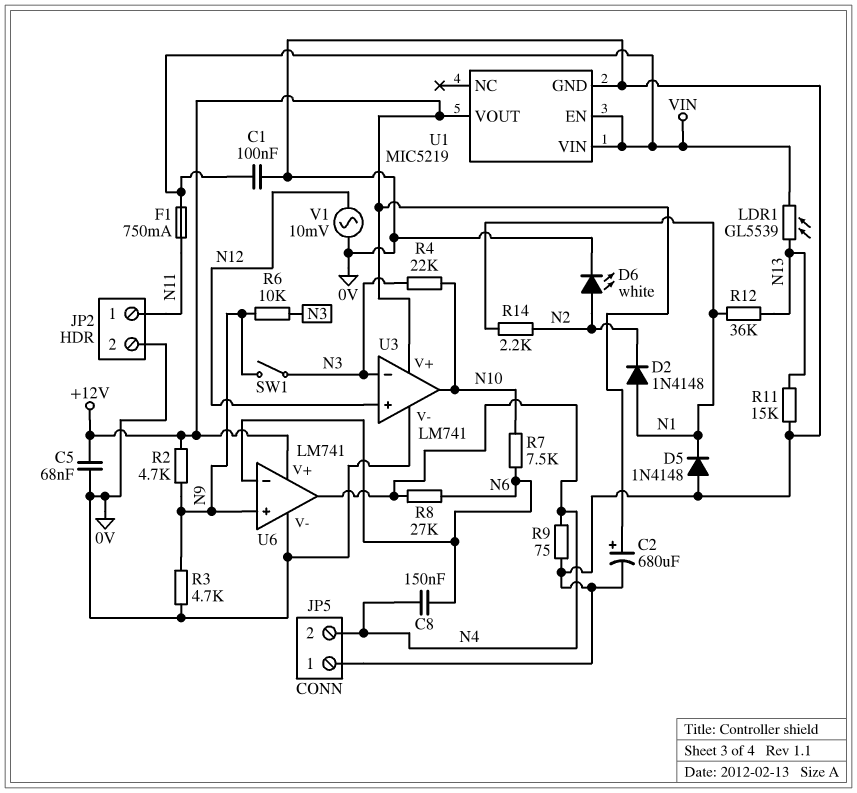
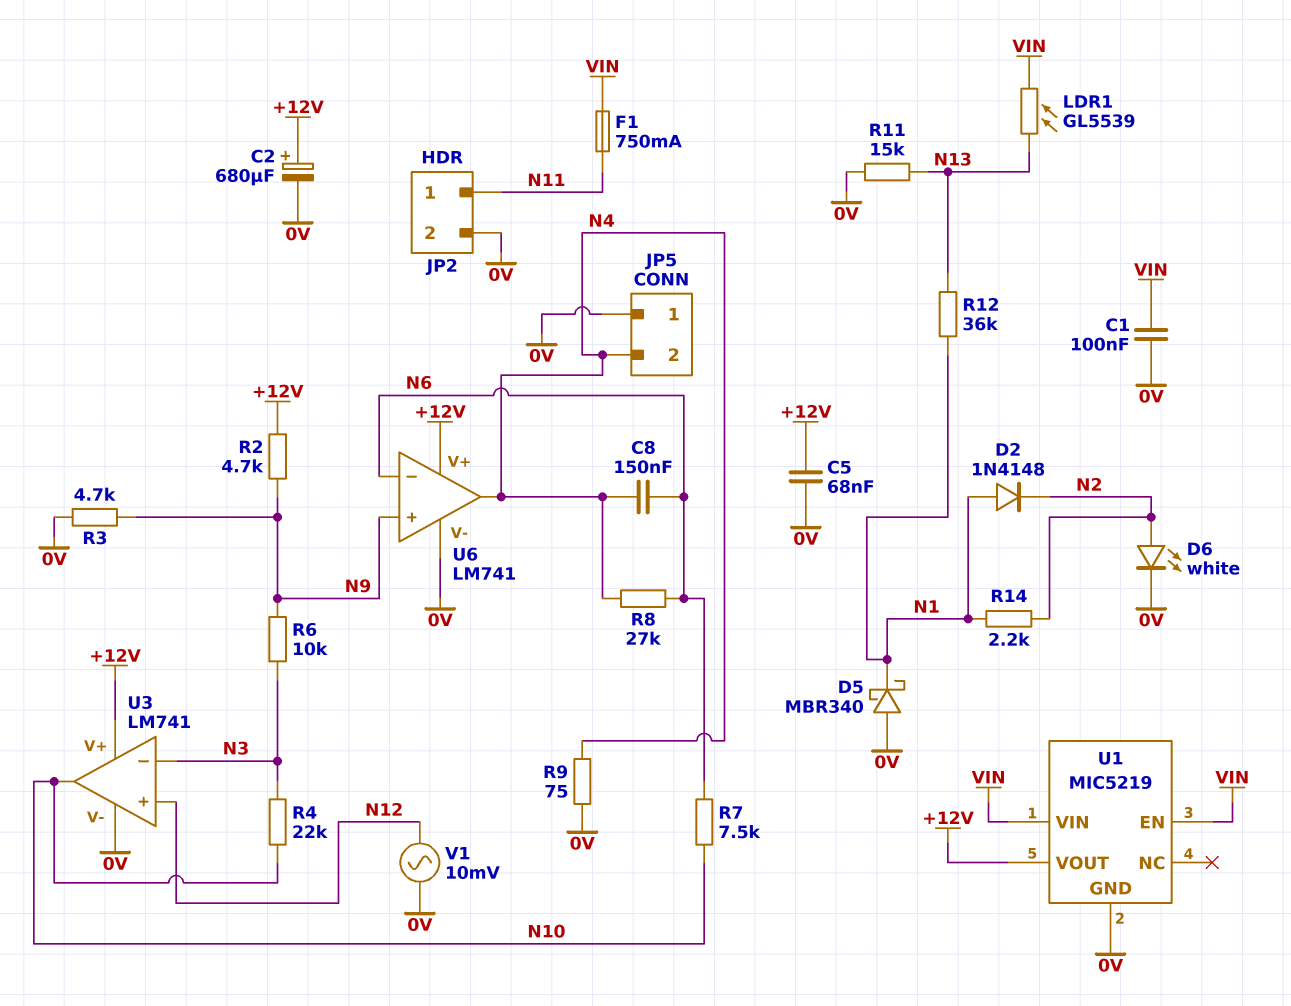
D5: diode 1N4148 (A 0V, K N1) -> schottky MBR340 (A 0V, K N1)
SW1: switch (N3, N9) -> none

